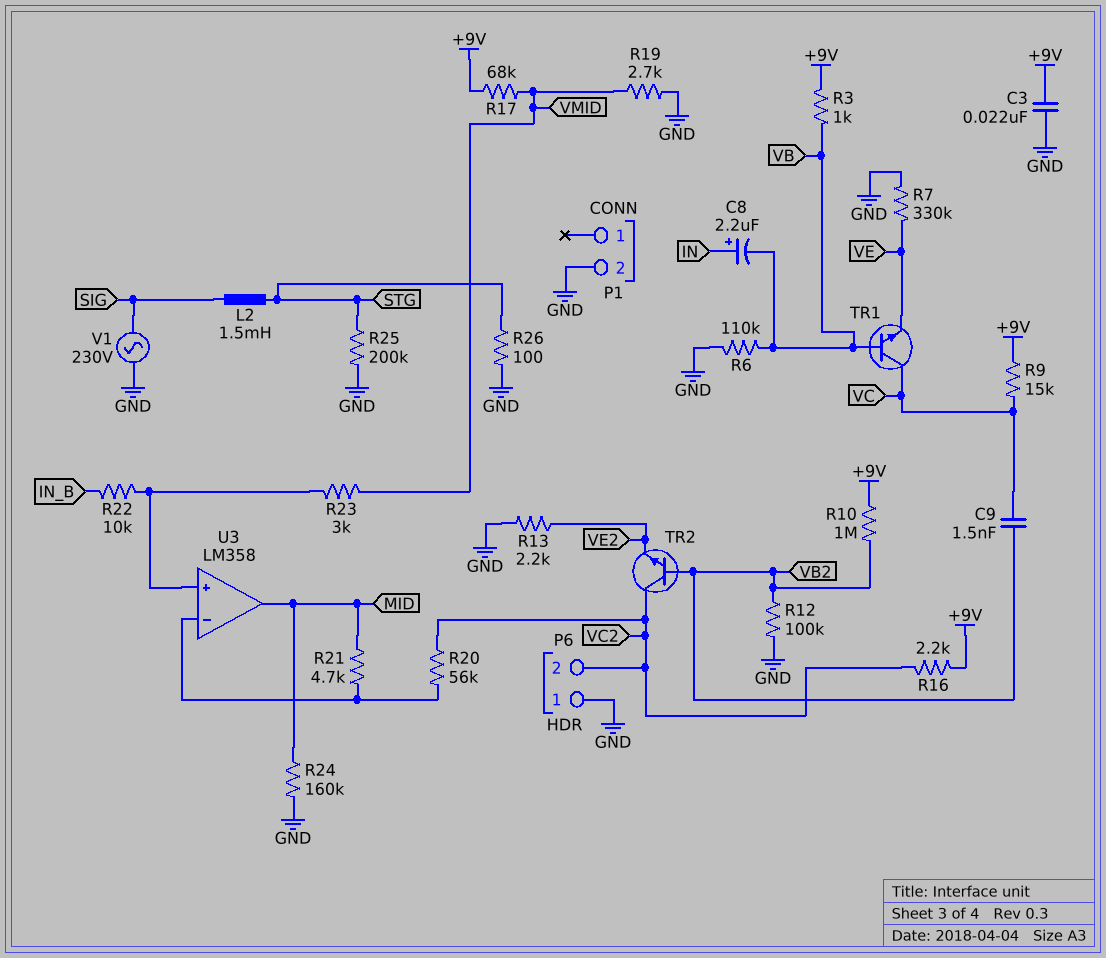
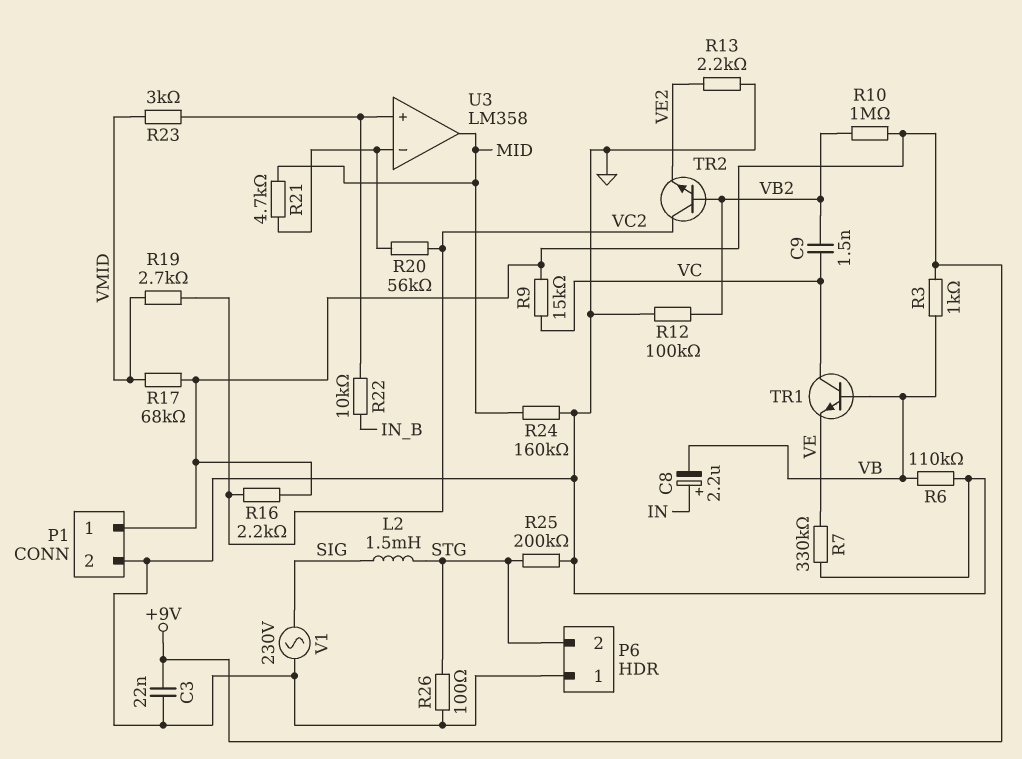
P1 pin 1: none -> +9V
P6 pin 2: VC2 -> STG
R19: 2.7k (GND, VMID) -> 2.7k (VC2, VMID)

